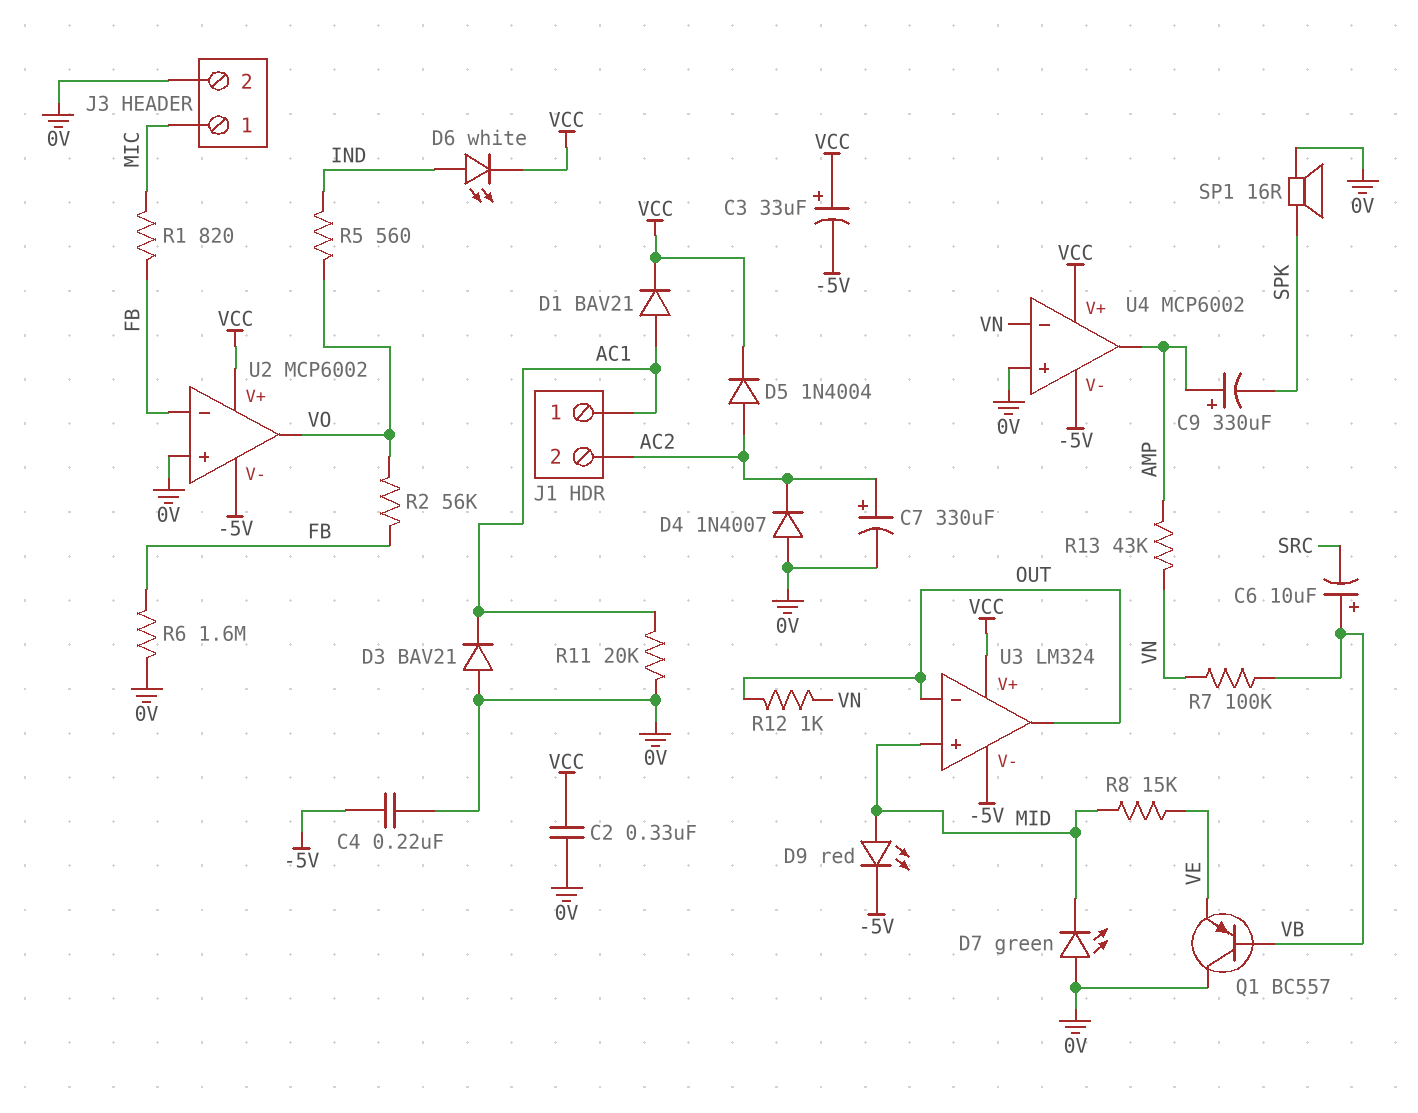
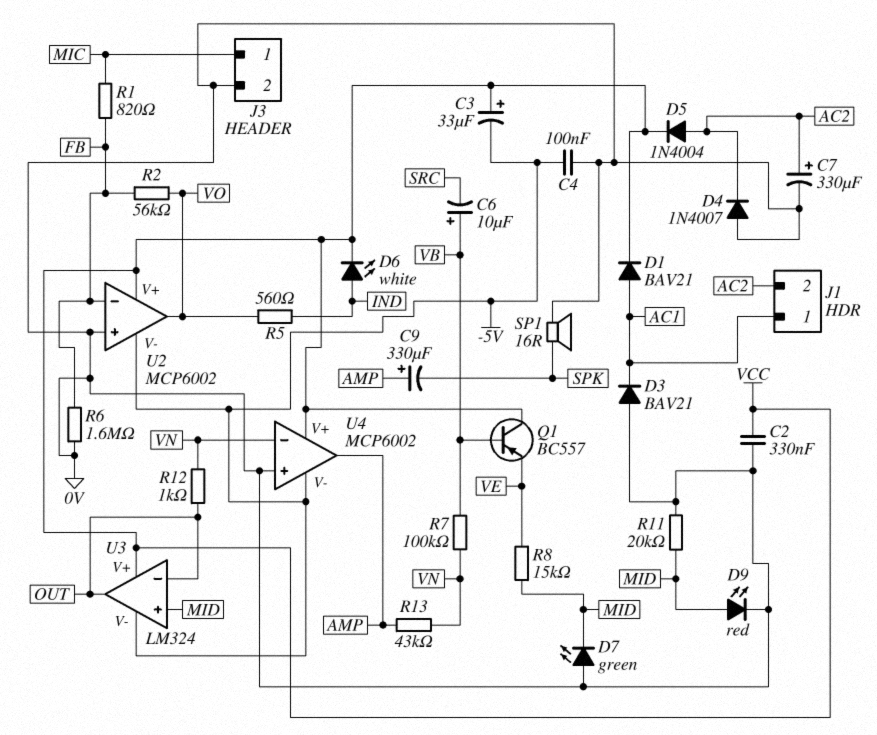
C4: 220nF (-5V, 0V) -> 100nF (-5V, 0V)
D9: LED red (A MID, K -5V) -> LED red (A MID, K 0V)
Q1: PNP BC557 (B VB, C 0V, E VE) -> PNP BC557 (B VB, C VCC, E VE)
R11: 20k (0V, AC1) -> 20k (0V, MID)

